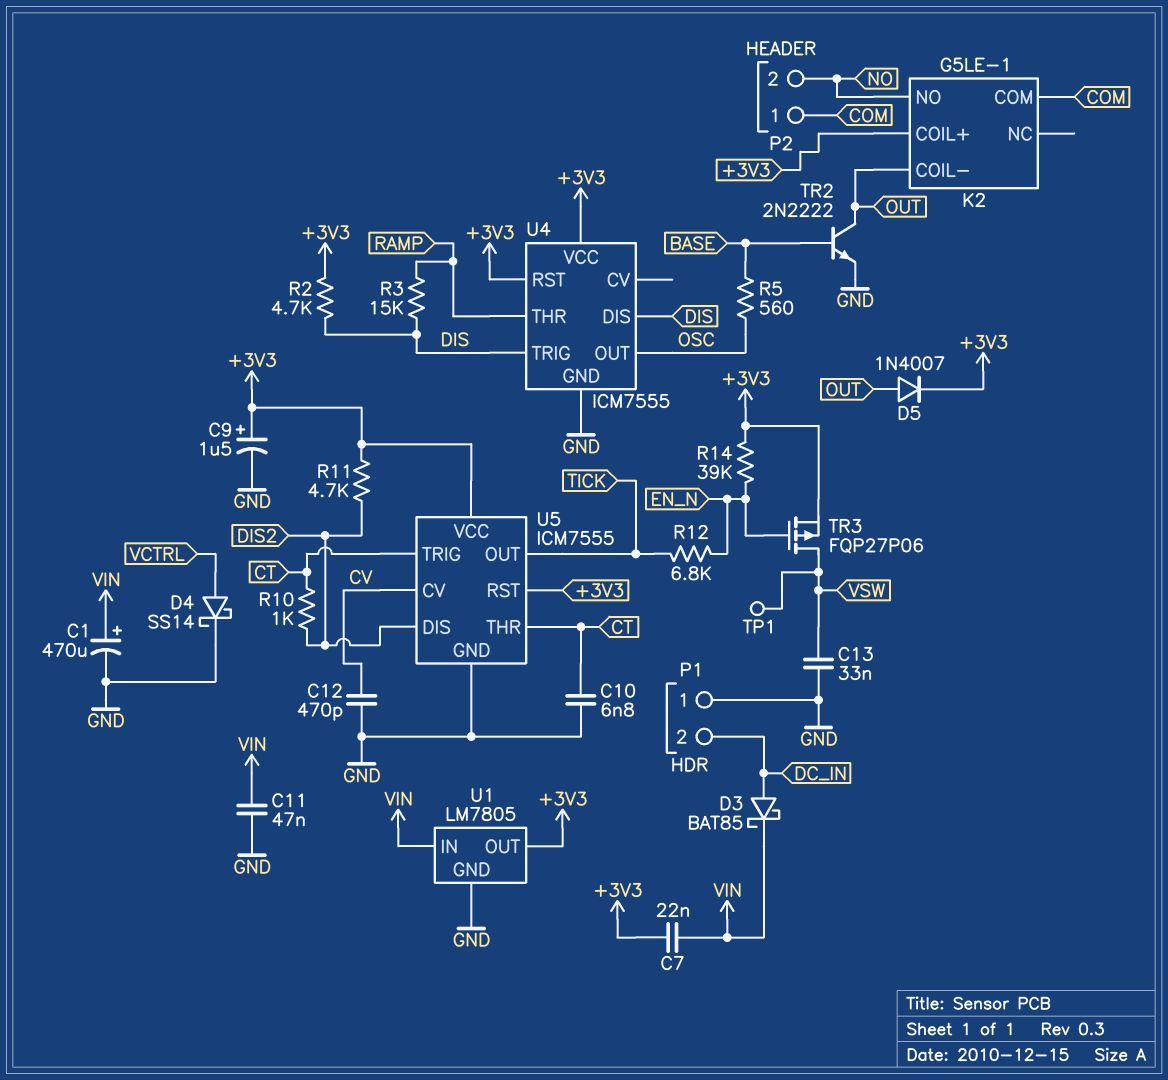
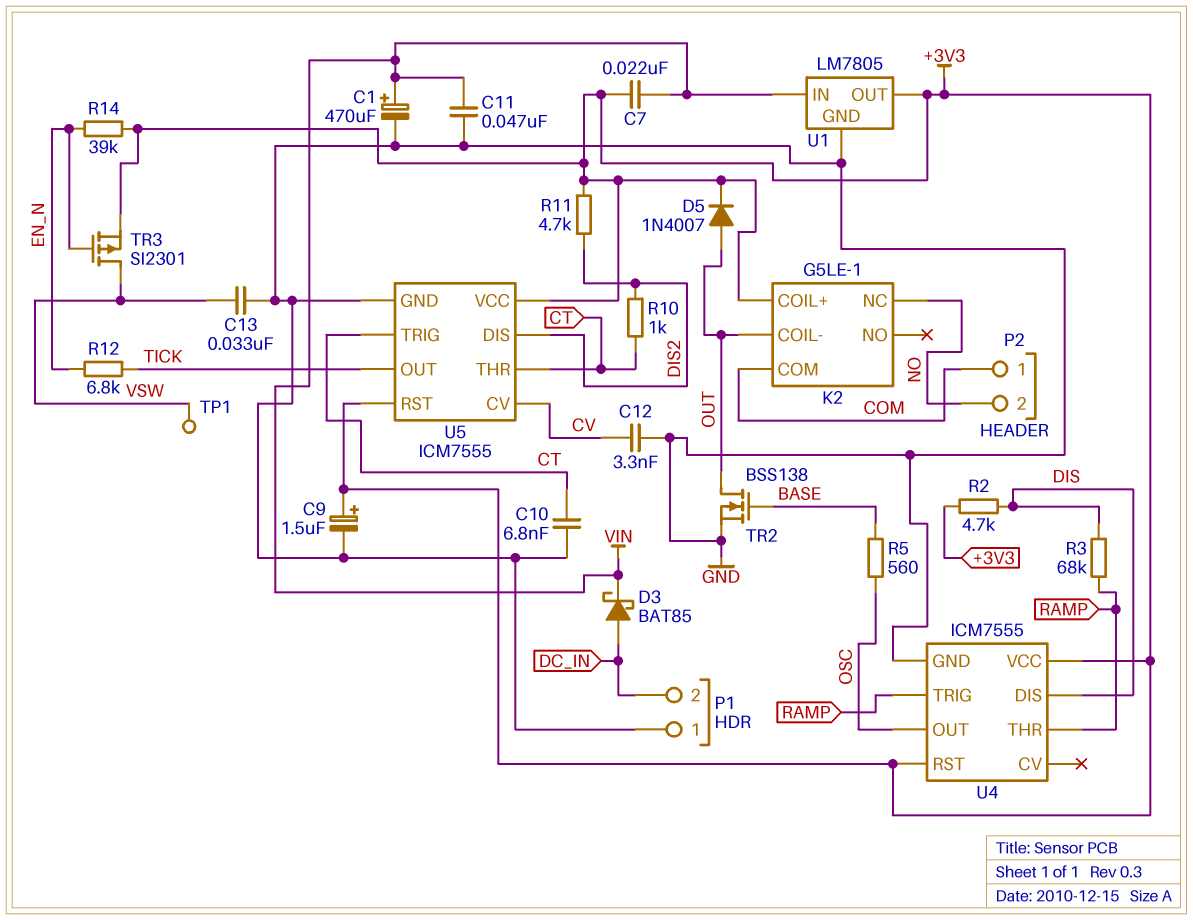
C12: 470pF (CV, GND) -> 3.3nF (CV, GND)
D4: schottky SS14 (A VCTRL, K GND) -> none
K2 pin NC: none -> NO
K2 pin NO: NO -> none
R3: 15k (DIS, RAMP) -> 68k (DIS, RAMP)
TR2: NPN 2N2222 (B BASE, C OUT, E GND) -> NMOS BSS138 (G BASE, D OUT, S GND)
TR3: PMOS FQP27P06 (G EN_N, D VSW, S +3V3) -> PMOS SI2301 (G EN_N, D VSW, S +3V3)
U4 pin TRIG: DIS -> RAMP

